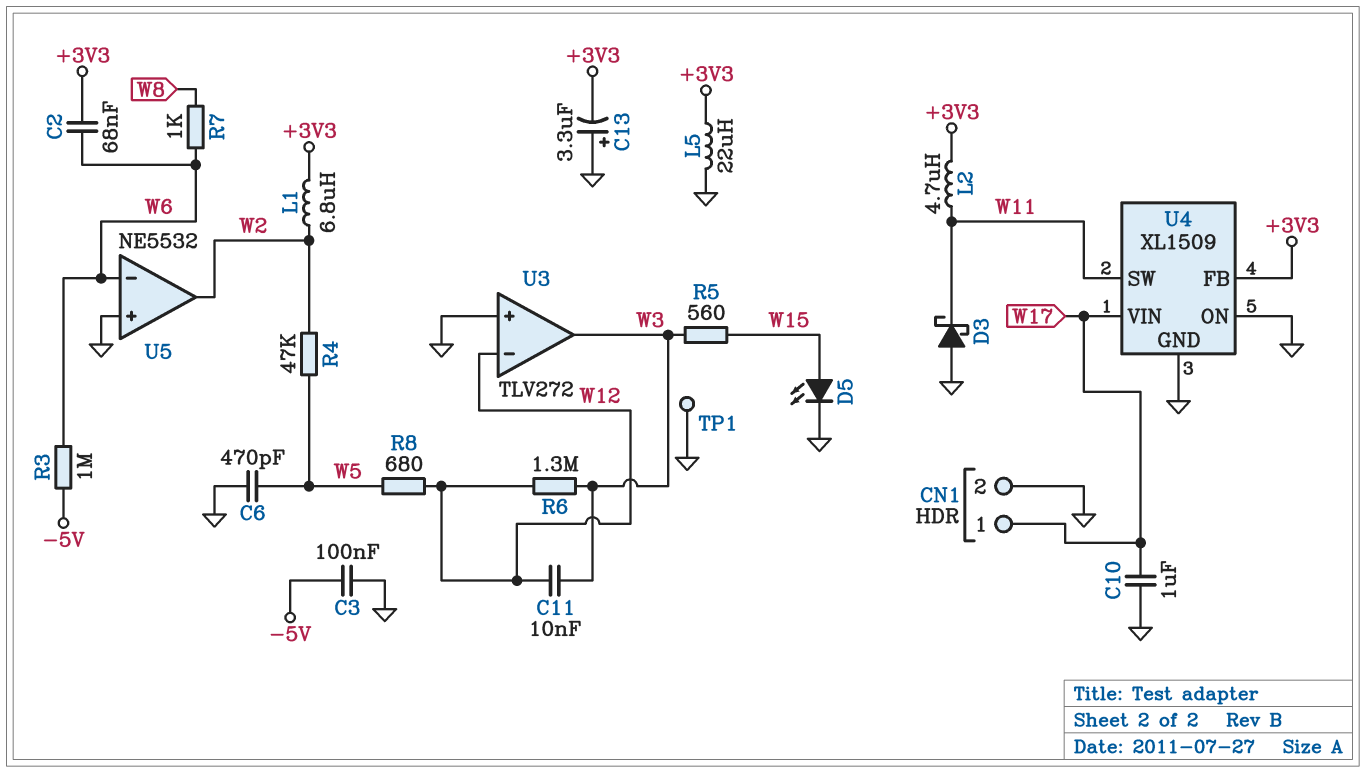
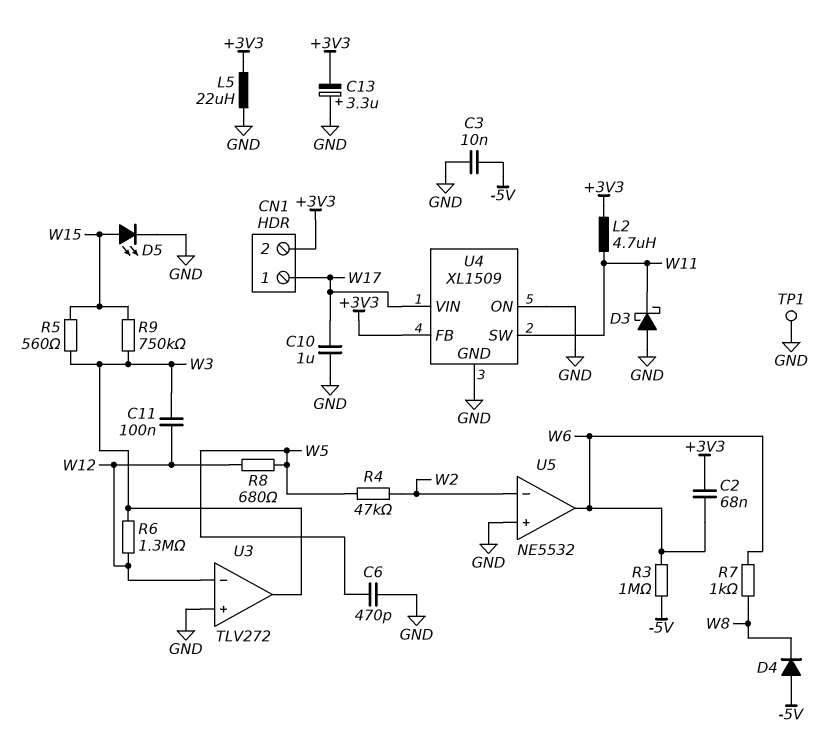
C3: 100nF (-5V, GND) -> 10nF (-5V, GND)
C11: 10nF (W3, W12) -> 100nF (W3, W12)
CN1 pin 2: GND -> +3V3
D4: none -> diode (A -5V, K W8)
L1: 6.8uH (+3V3, W2) -> none
R9: none -> 750k (W3, W15)
U5 pin in-: W6 -> W2
U5 pin out: W2 -> W6

